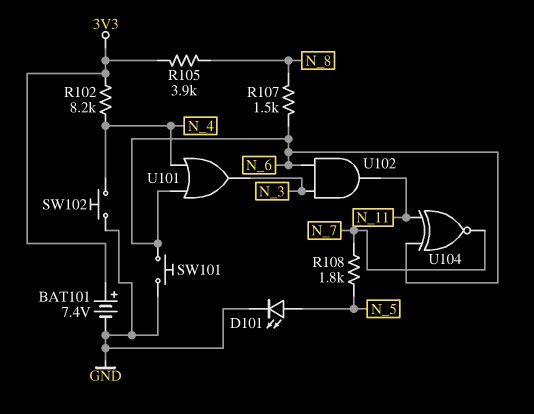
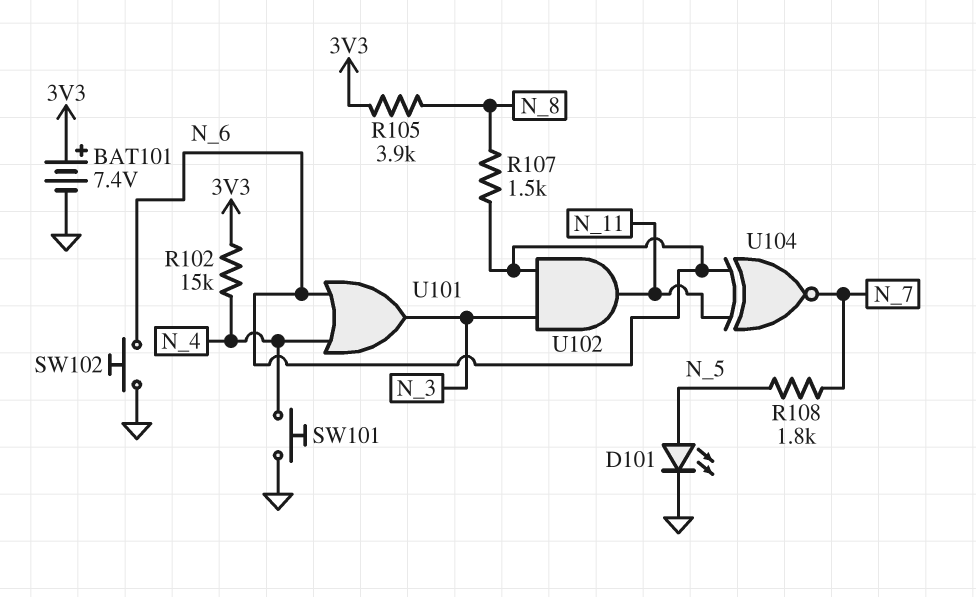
R102: 8.2k (3V3, N_4) -> 15k (3V3, N_4)
SW101: button (GND, N_6) -> button (GND, N_4)
SW102: button (GND, N_4) -> button (GND, N_6)

